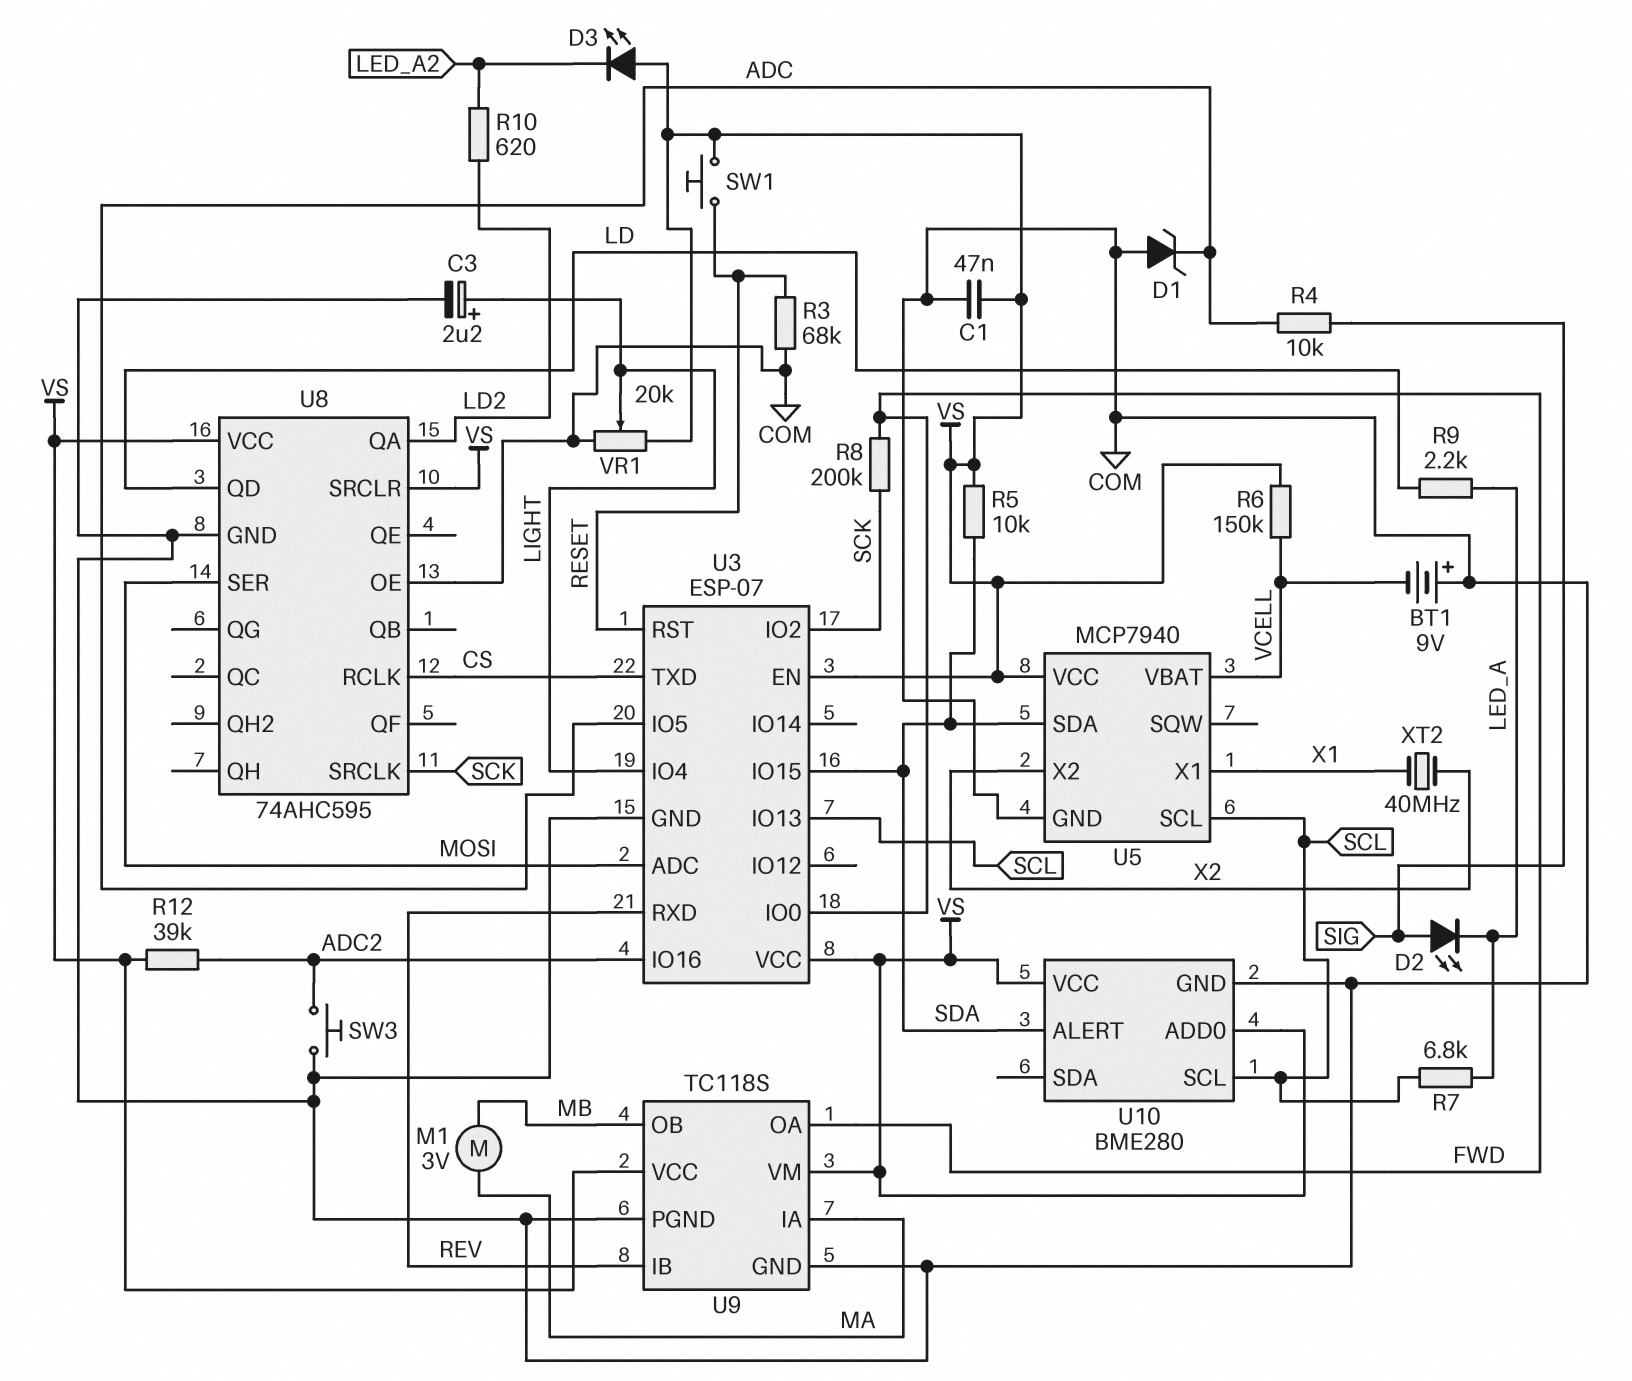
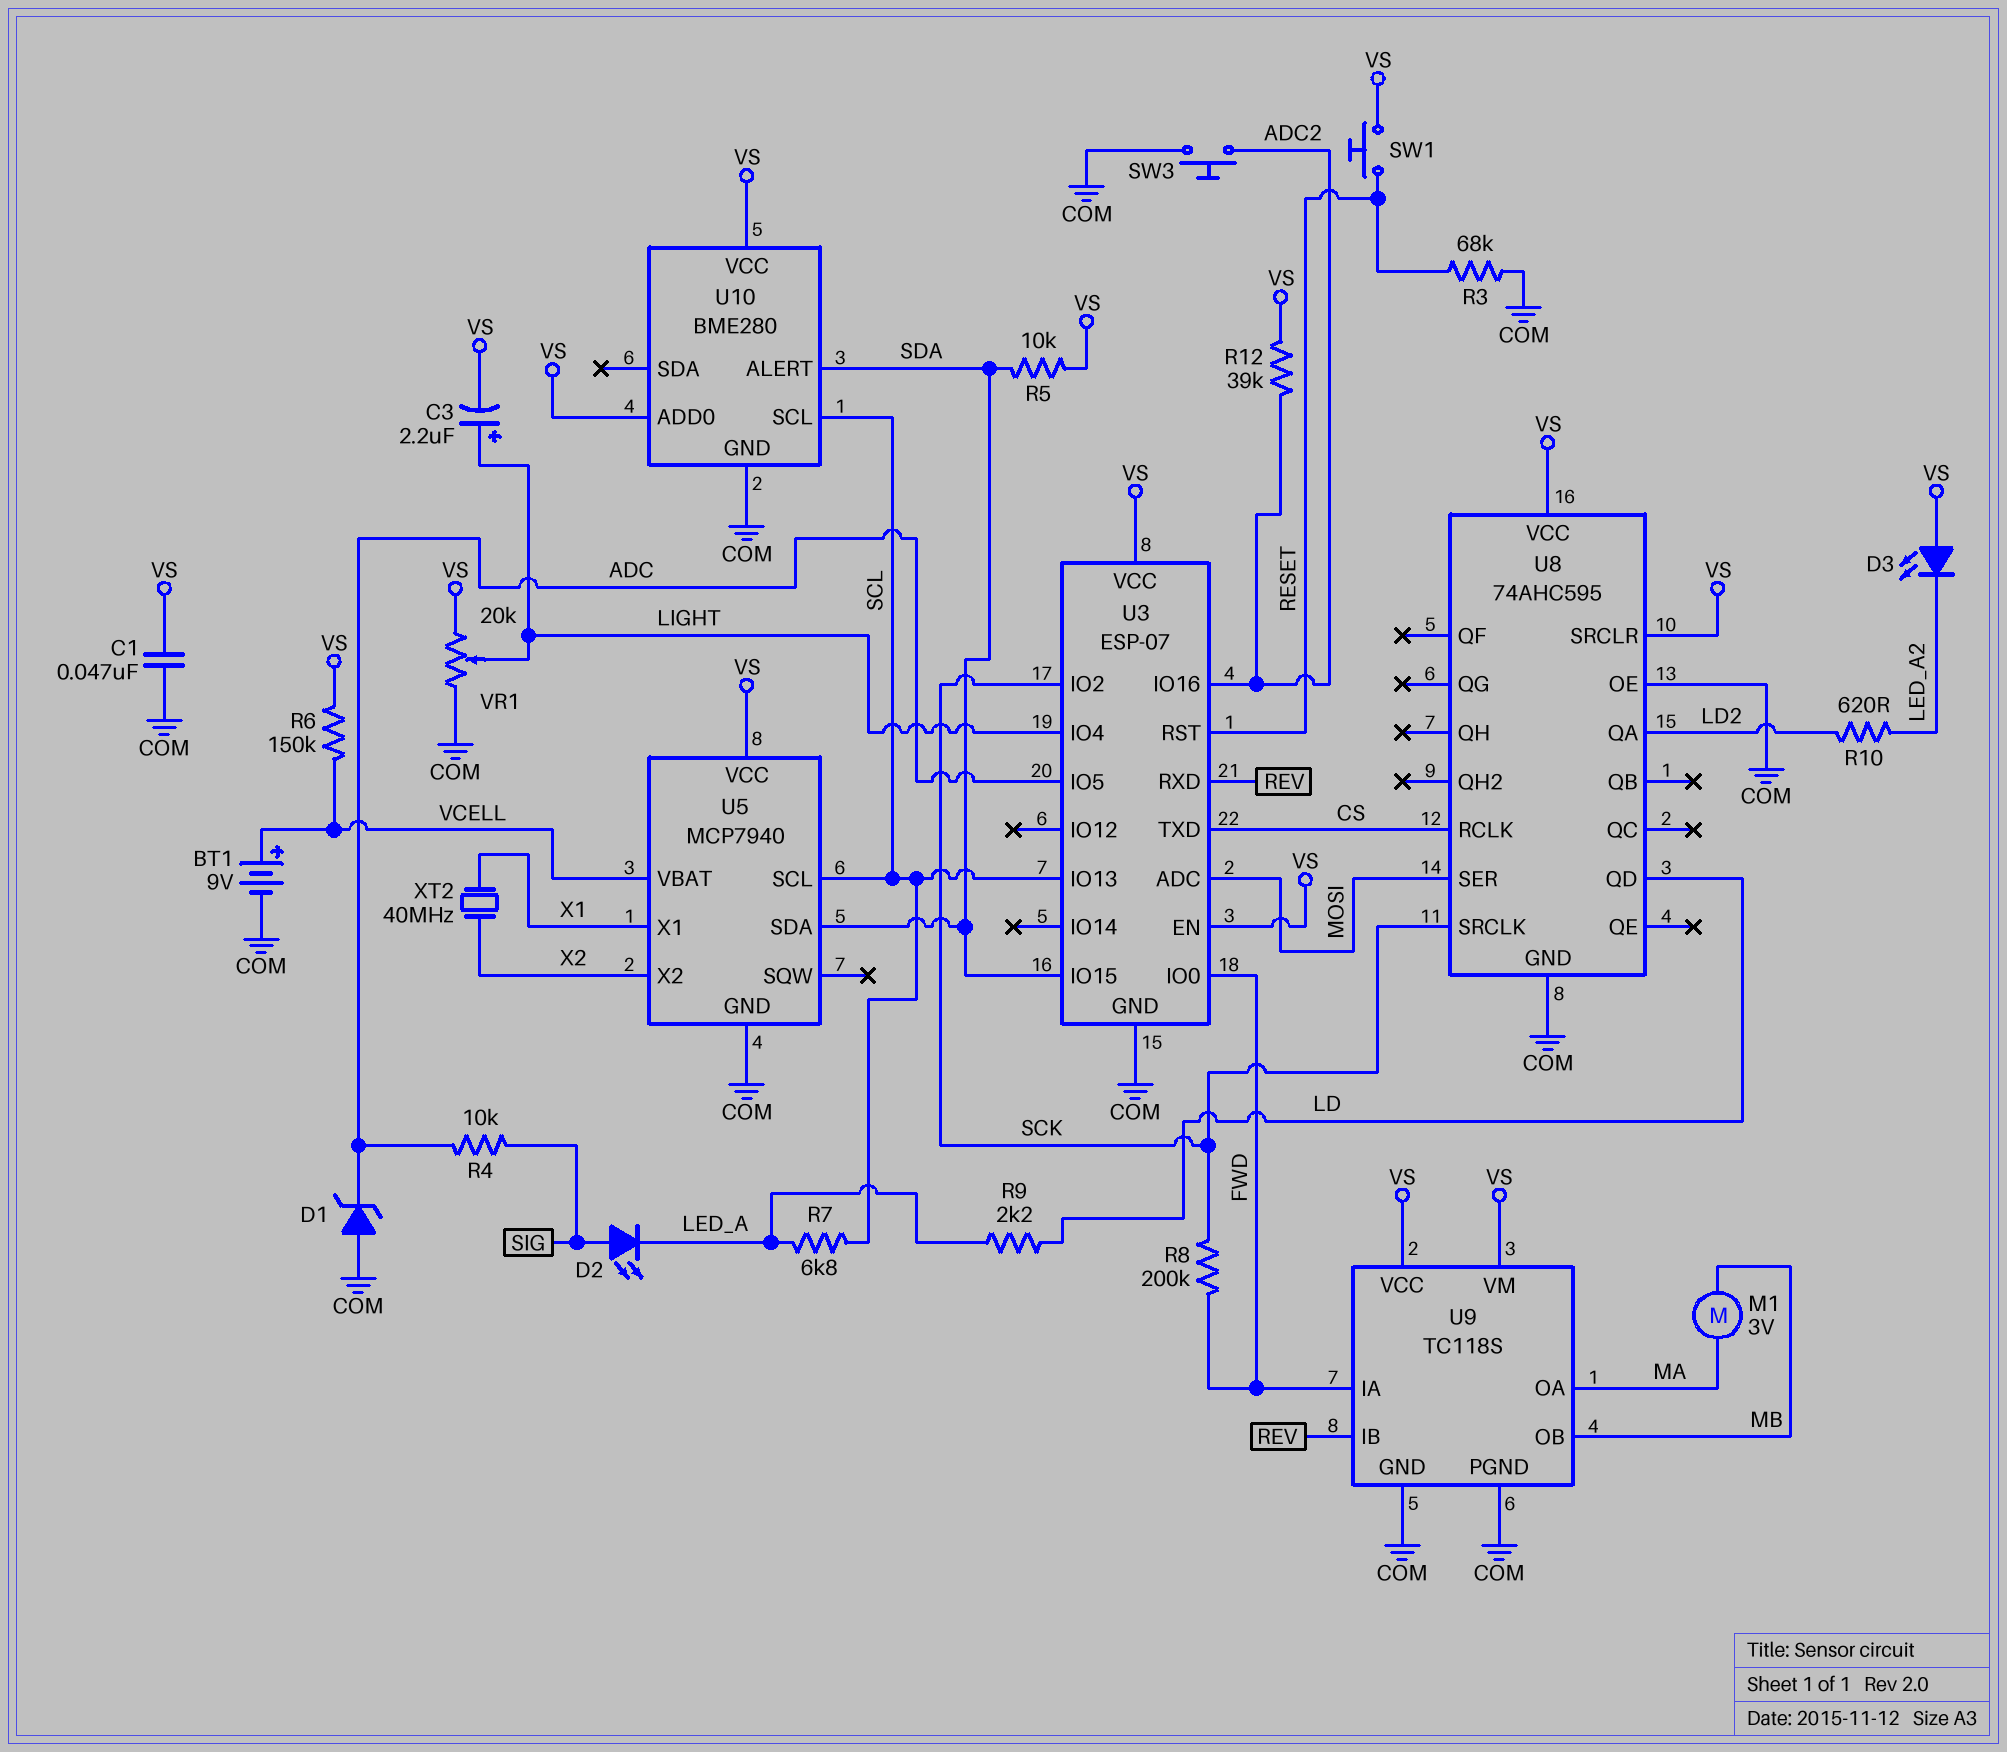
BT1: 9V (plus COM, minus VCELL) -> 9V (plus VCELL, minus COM)
C3: 2.2uF (plus LIGHT, minus COM) -> 2.2uF (plus LIGHT, minus VS)
U9 pin IA: MA -> FWD
U9 pin OA: FWD -> MA

